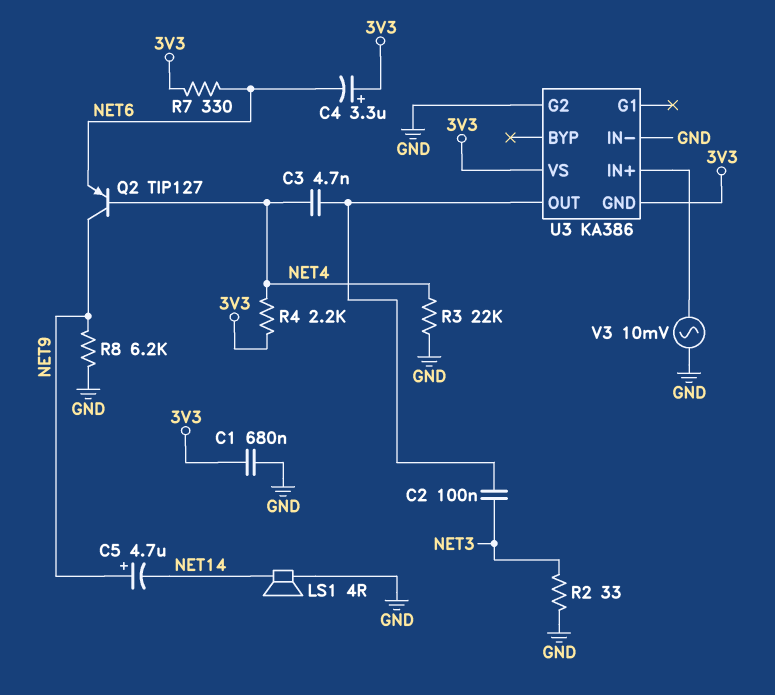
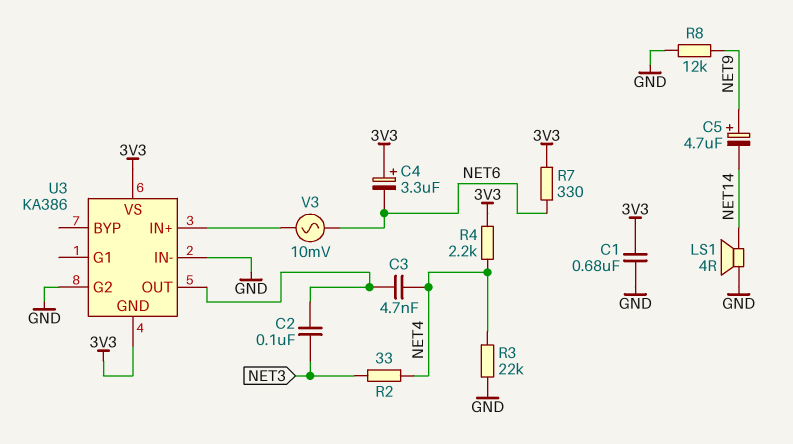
Q2: PNP TIP127 (B NET4, C NET9, E NET6) -> none
R2: 33 (GND, NET3) -> 33 (NET3, NET4)
R8: 6.2k (GND, NET9) -> 12k (GND, NET9)
V3: AC 10mV (GND, U3/IN+) -> AC 10mV (NET6, U3/IN+)

